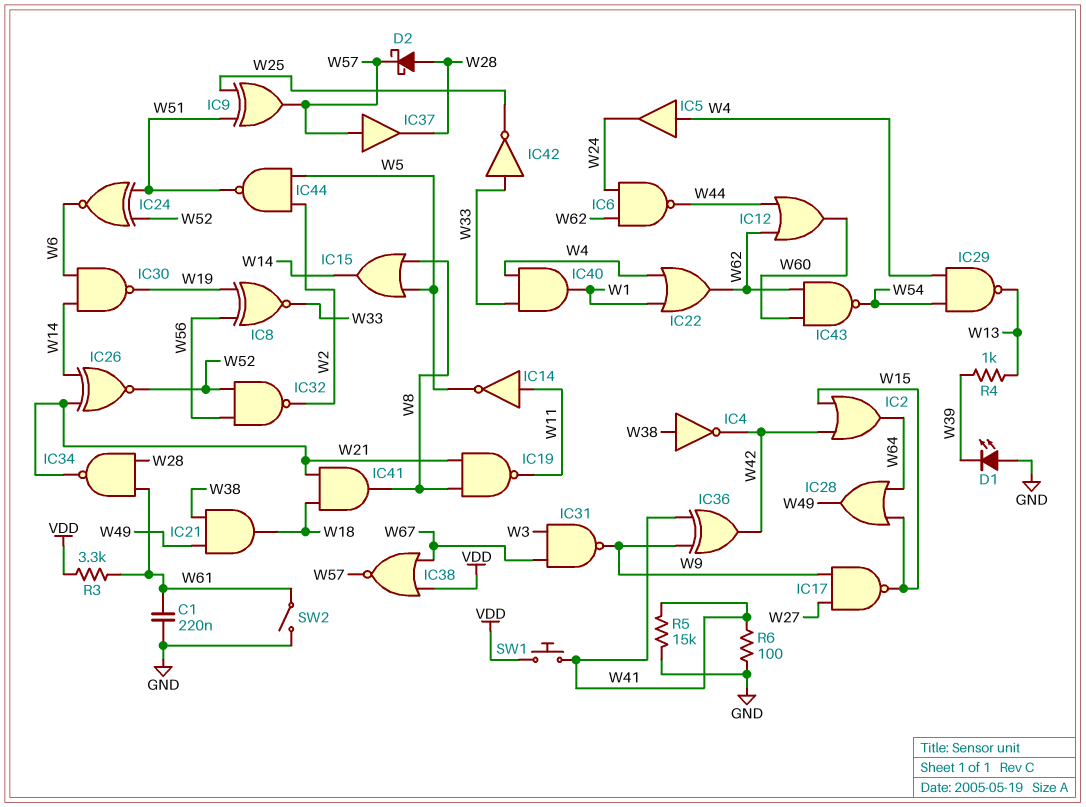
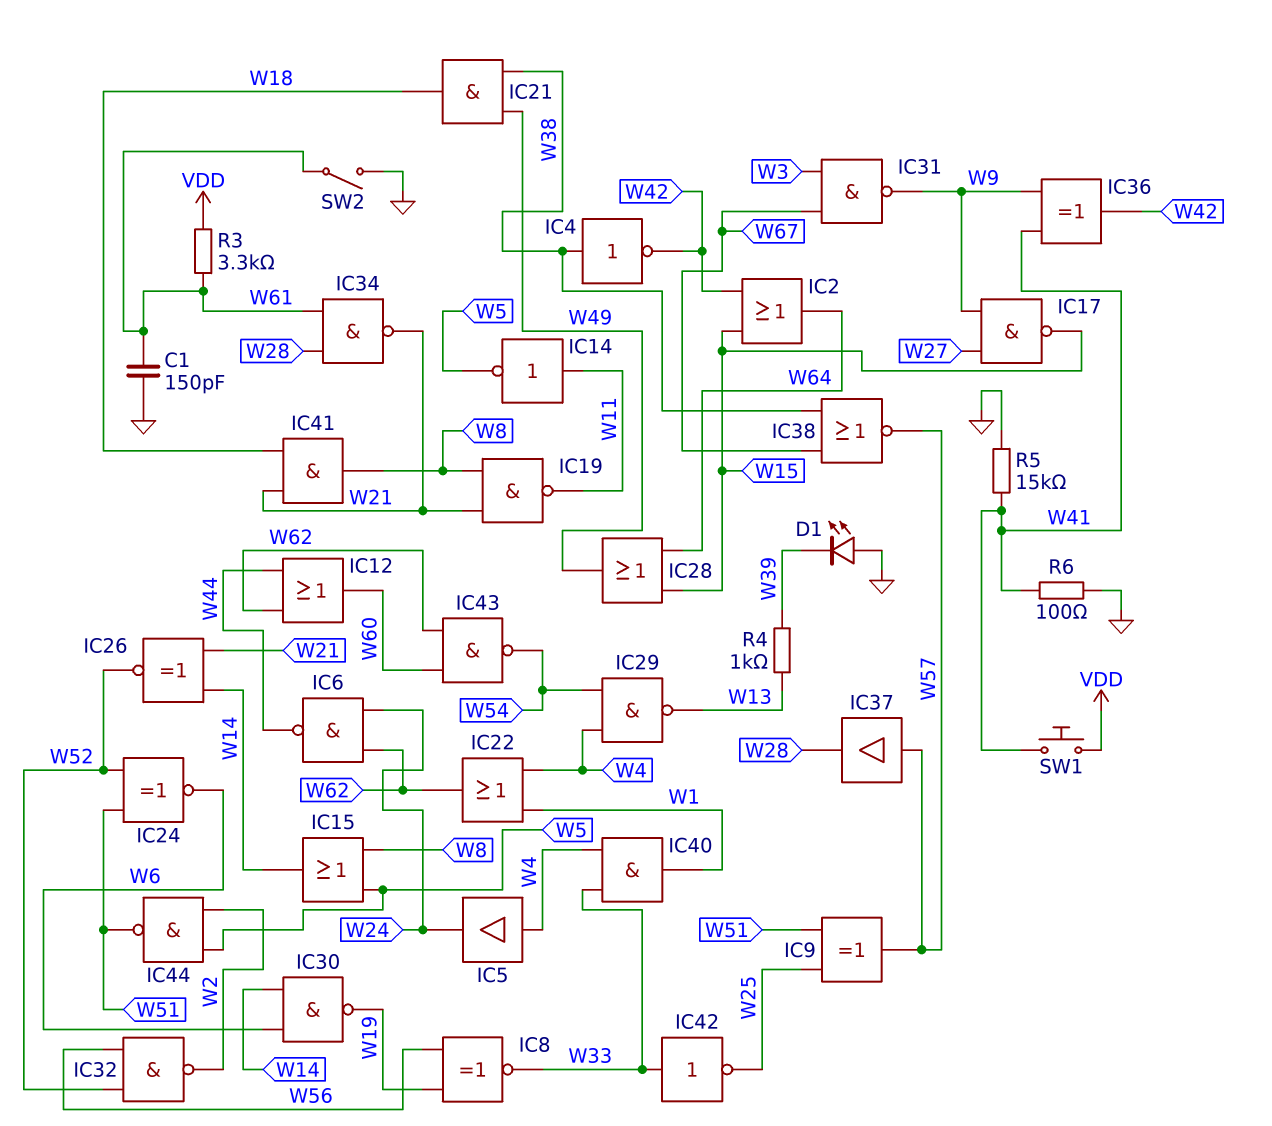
C1: 220nF (GND, W61) -> 150pF (GND, W61)
D2: schottky (A W28, K W57) -> none
IC38: NOR (in VDD, in W67, out W57) -> NOR (in W38, in W67, out W57)

